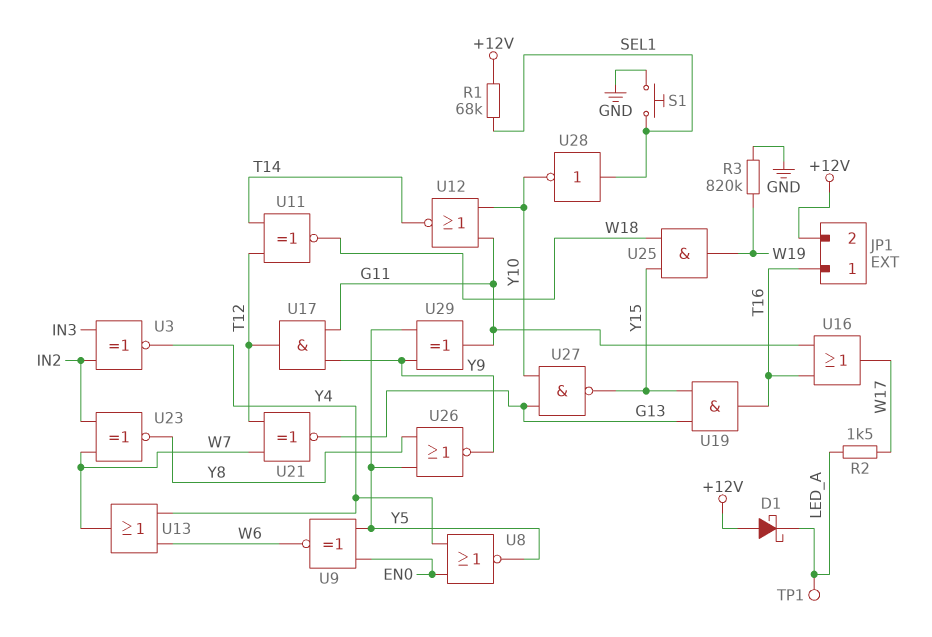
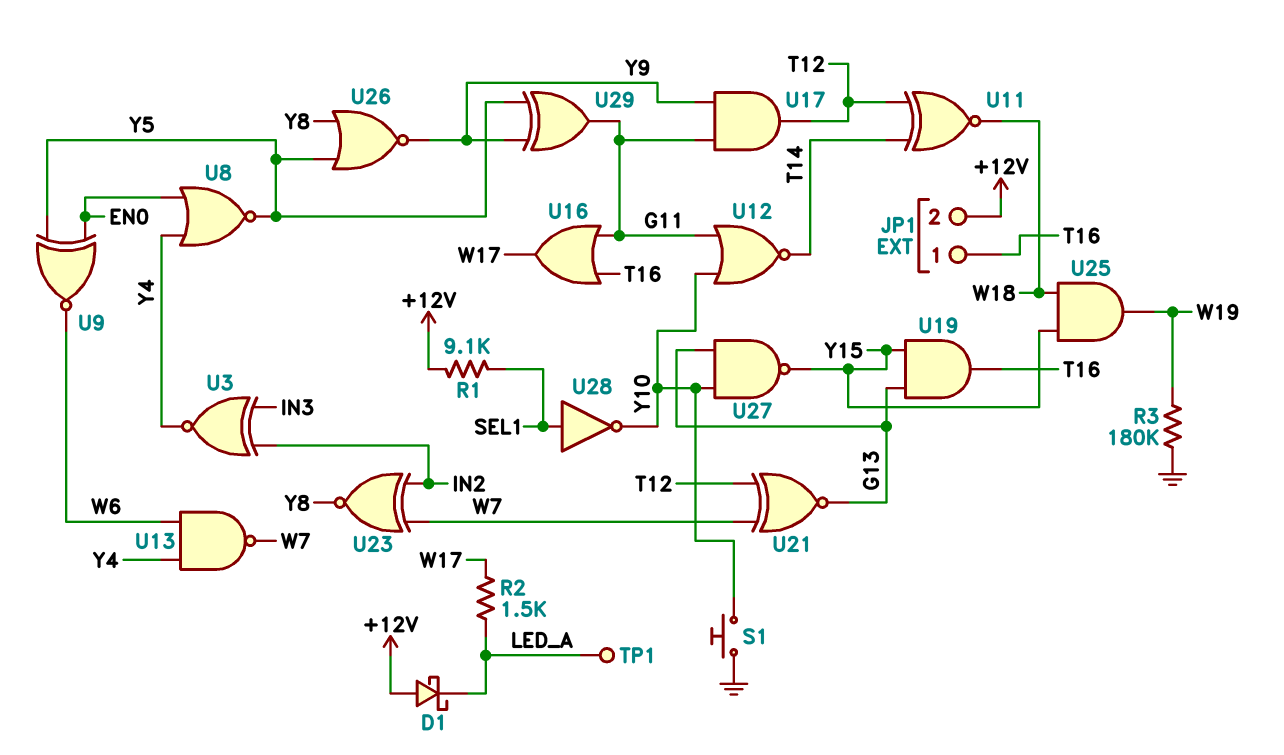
R1: 68k (+12V, SEL1) -> 9.1k (+12V, SEL1)
R3: 820k (GND, W19) -> 180k (GND, W19)
S1: button (GND, SEL1) -> button (GND, Y10)
U13: OR (in W6, in Y4, out W7) -> NAND (in W6, in Y4, out W7)

